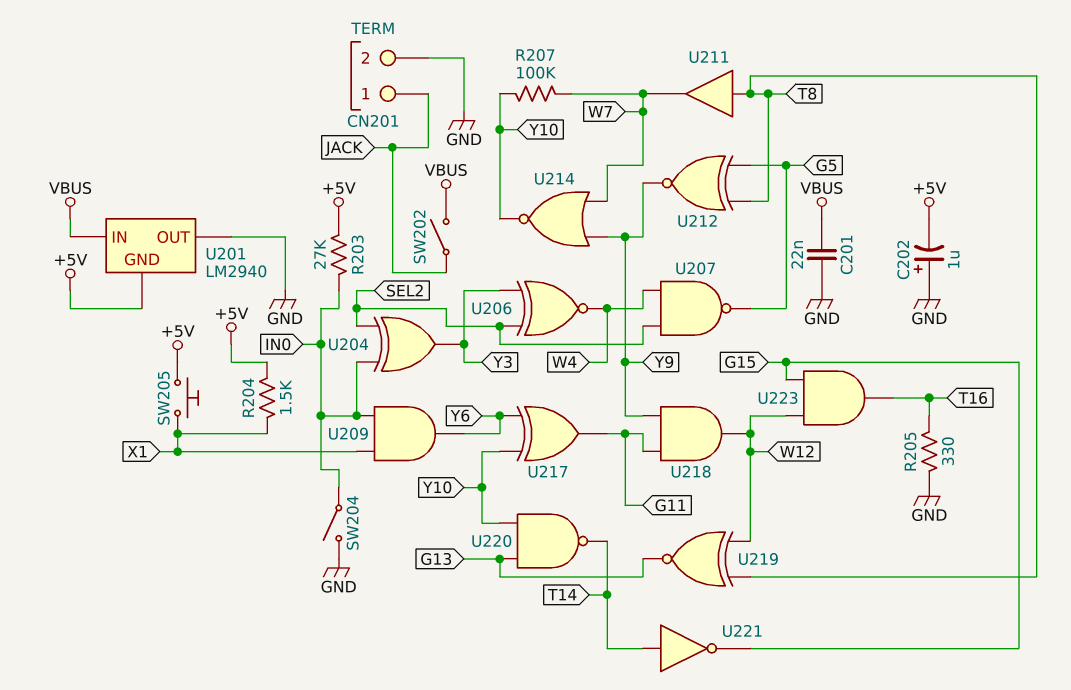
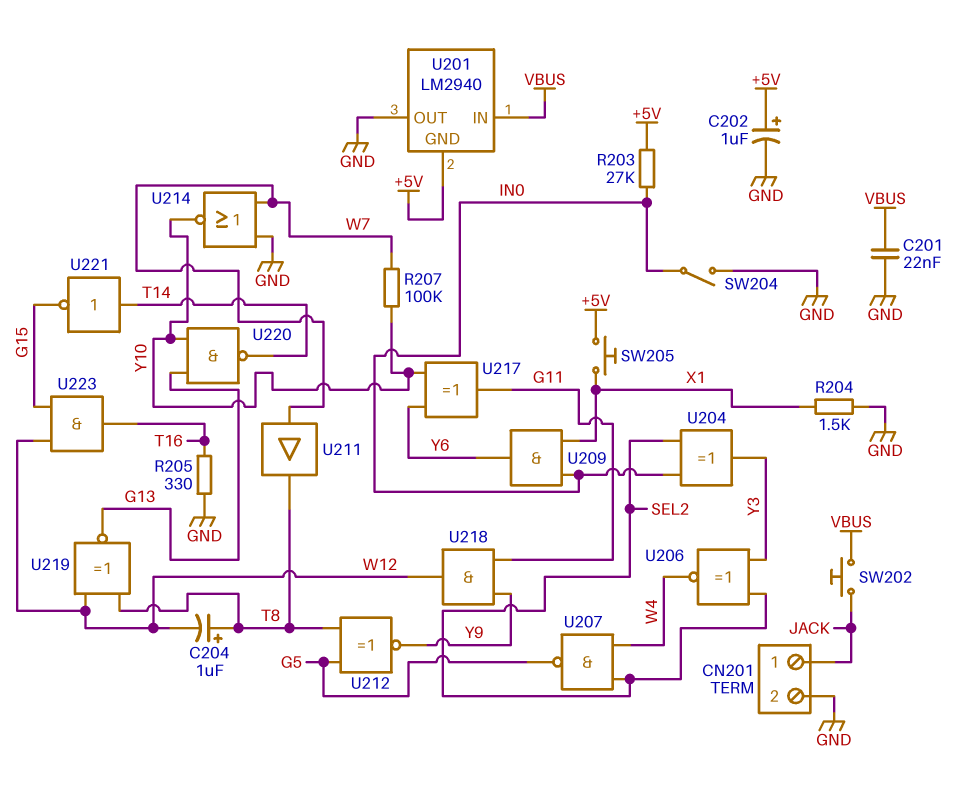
C202: 1uF (plus GND, minus +5V) -> 1uF (plus +5V, minus GND)
C204: none -> 1uF (plus T8, minus W12)
R204: 1.5k (+5V, X1) -> 1.5k (GND, X1)
SW202: switch (JACK, VBUS) -> button (JACK, VBUS)
U211: buffer (in T8, out W7) -> buffer (in W7, out T8)
U214: NOR (in W7, in Y9, out Y10) -> NOR (in GND, in W7, out Y10)

